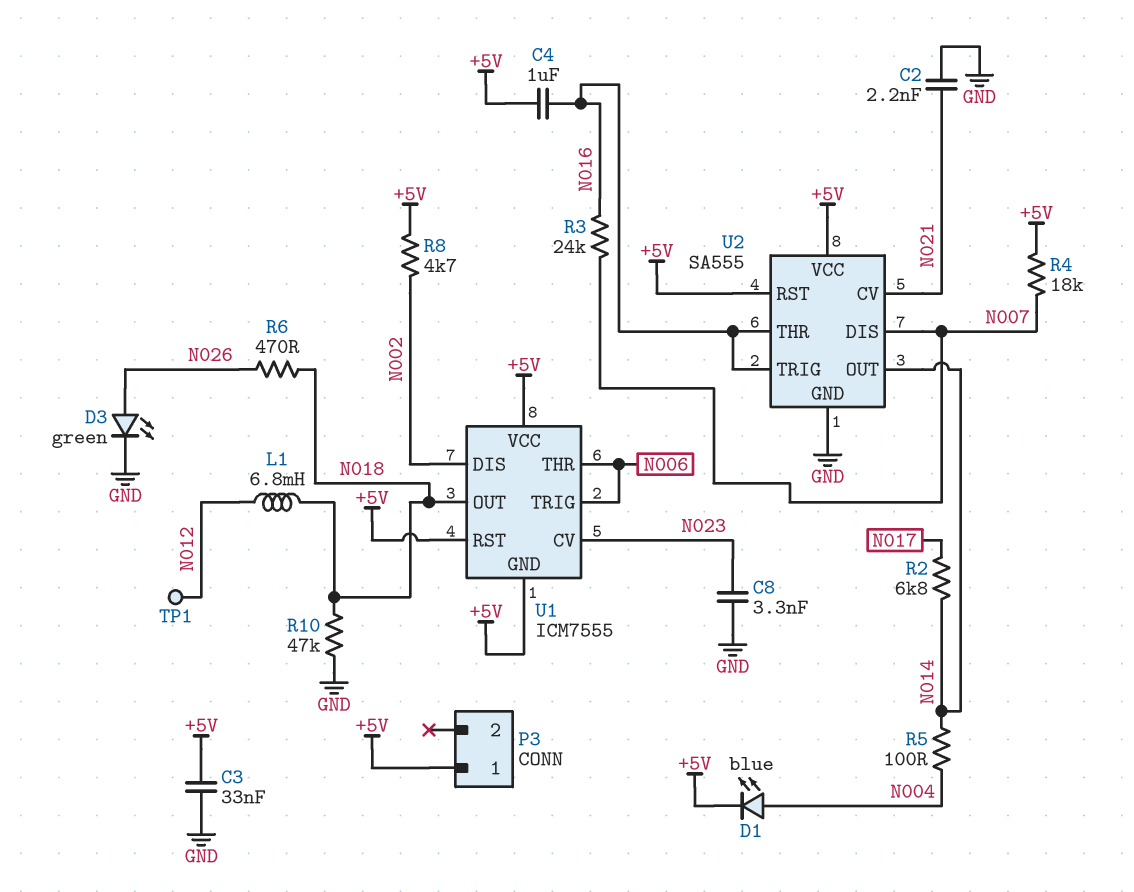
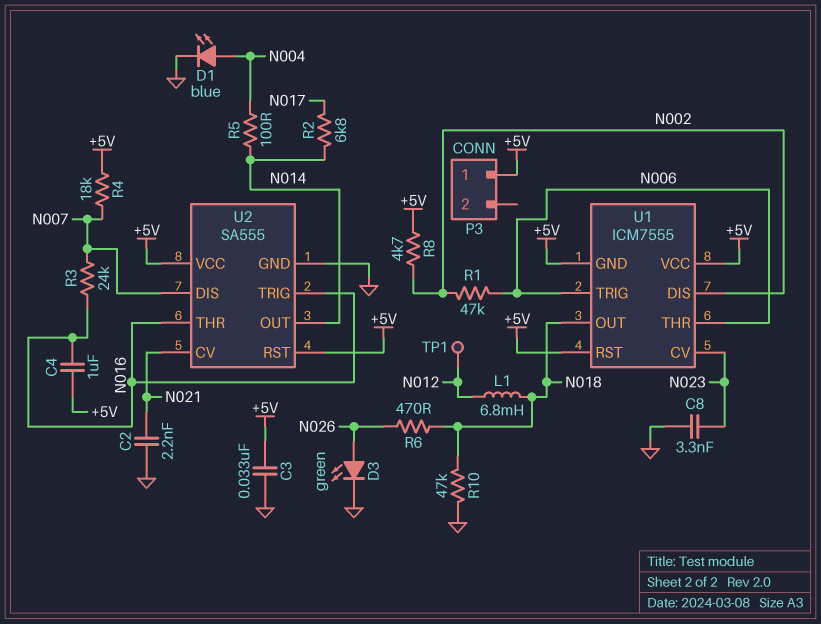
D1: LED blue (A N004, K +5V) -> LED blue (A N004, K GND)
R1: none -> 47k (N002, N006)

